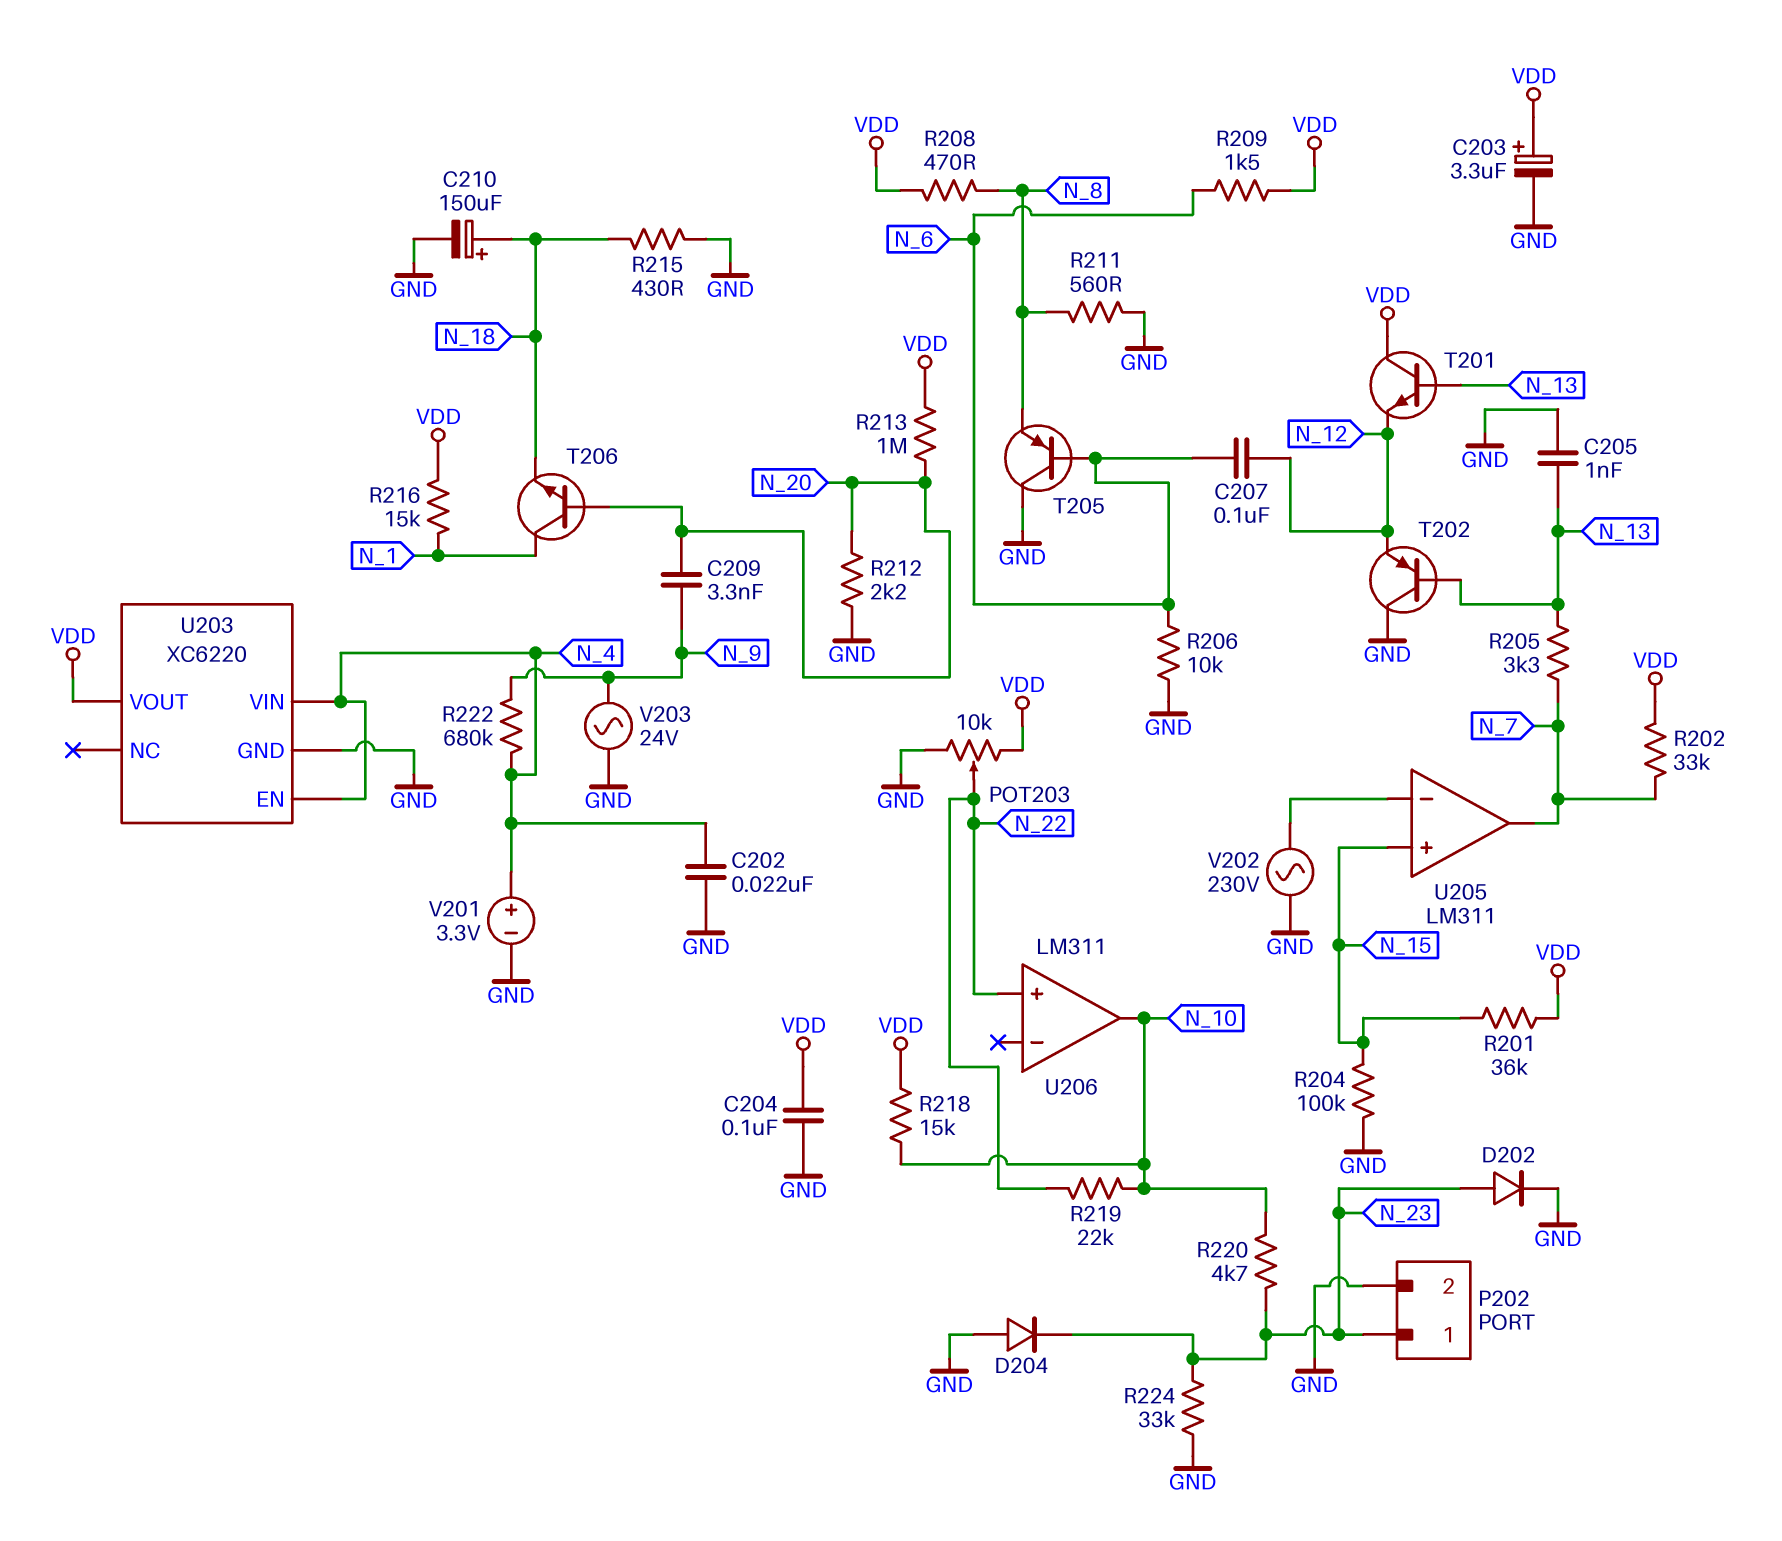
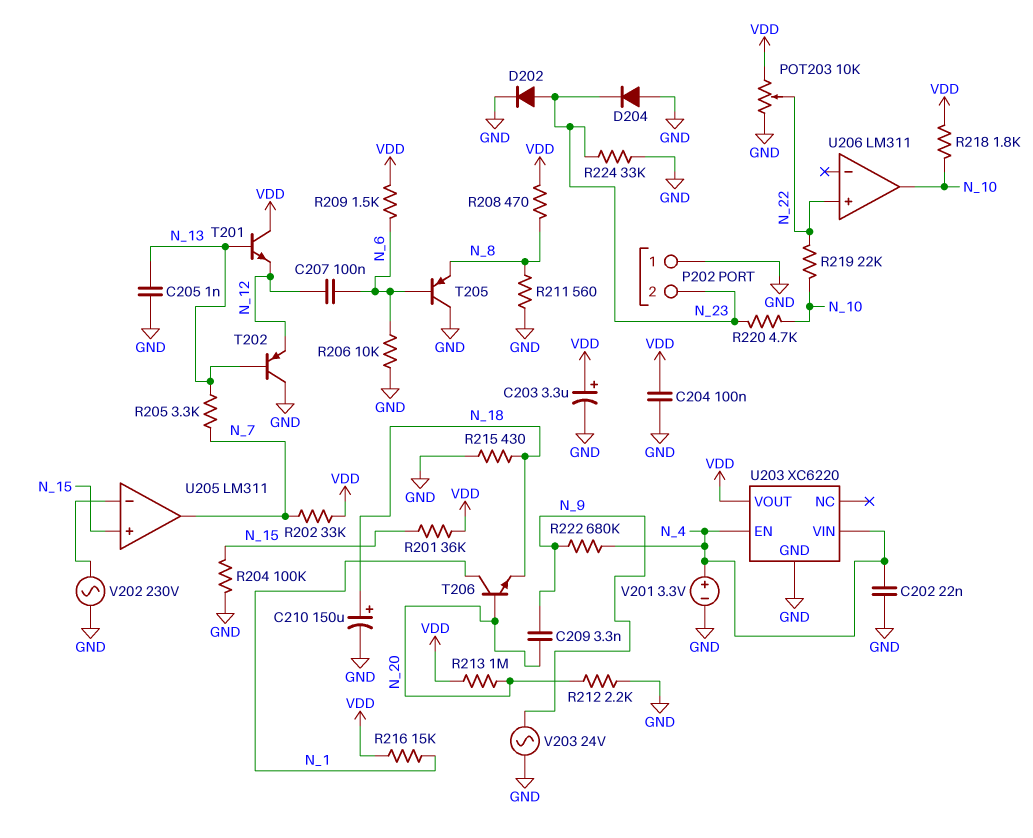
P202 pin 1: N_23 -> GND
P202 pin 2: GND -> N_23
R218: 15k (N_10, VDD) -> 1.8k (N_10, VDD)

